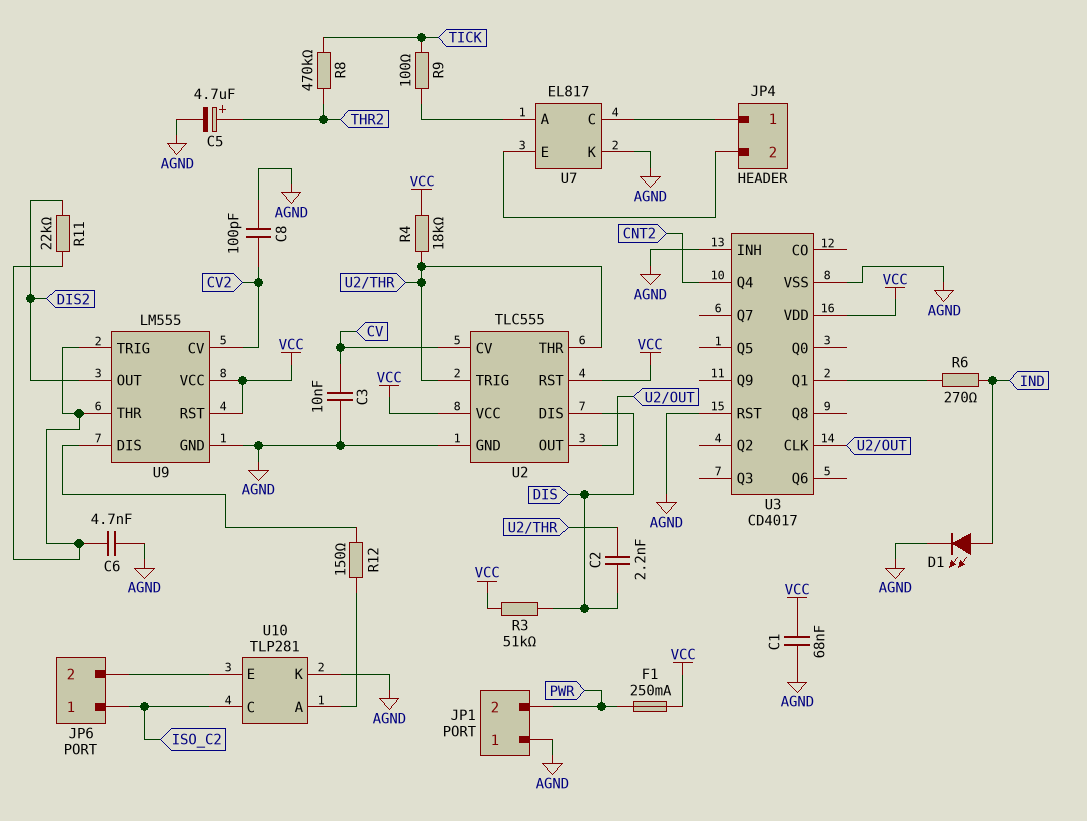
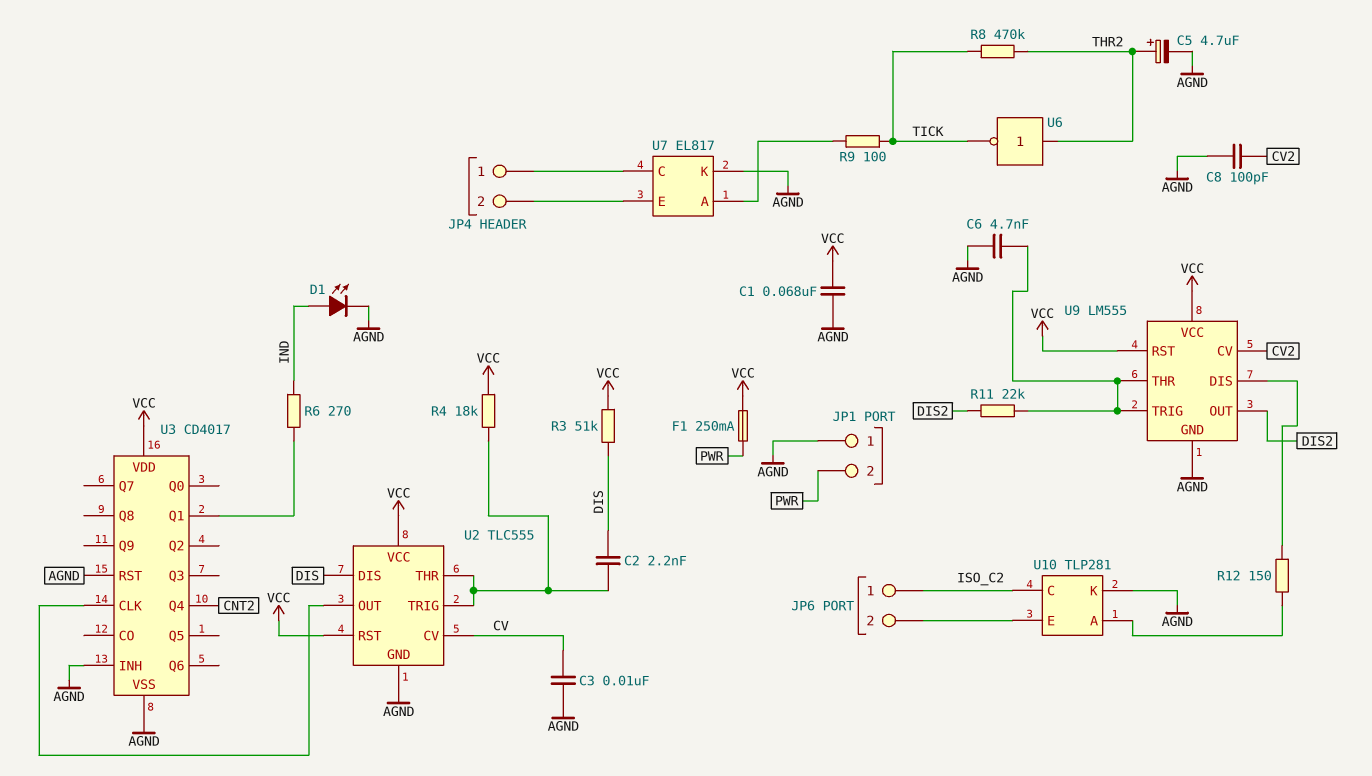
U6: none -> NOT (in THR2, out TICK)

